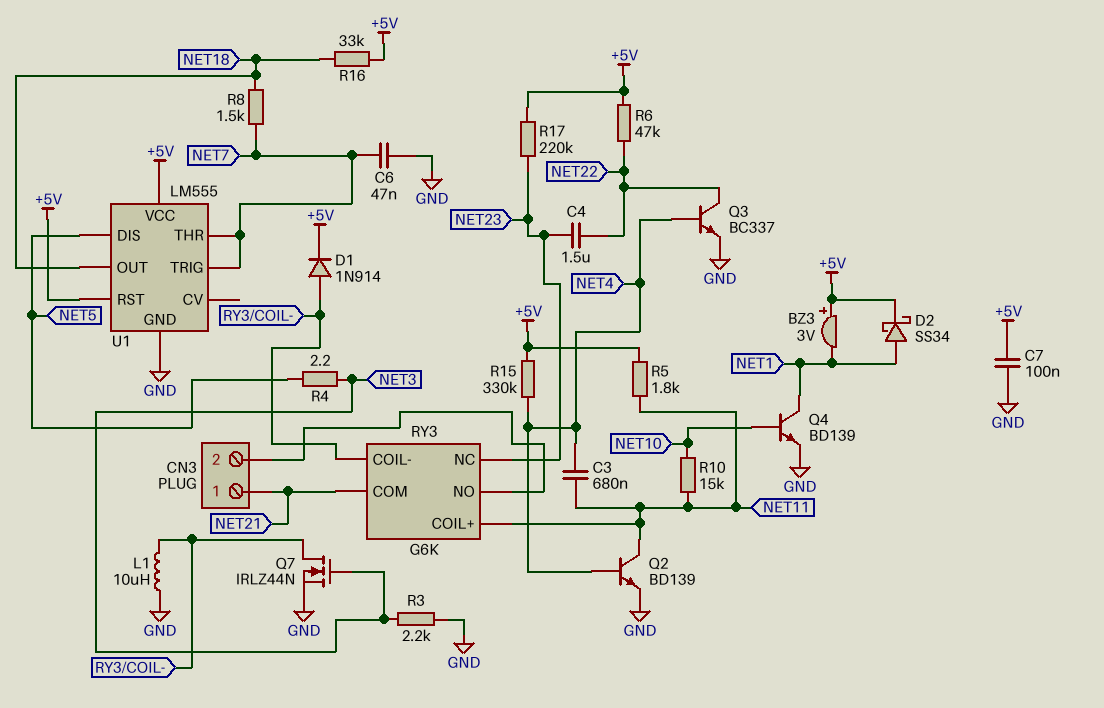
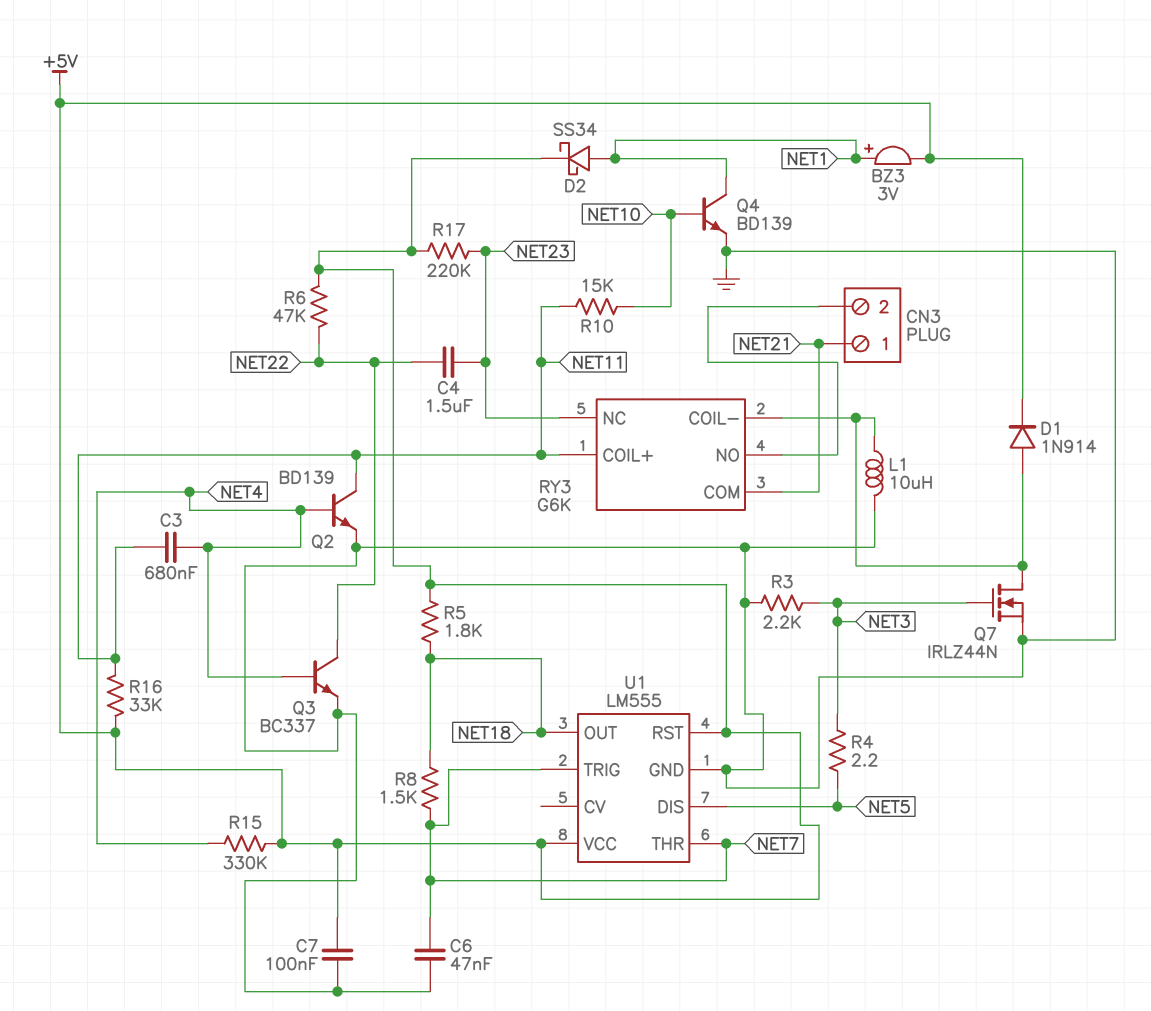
BZ3: buzzer 3V (plus +5V, minus NET1) -> buzzer 3V (plus NET1, minus +5V)
R5: 1.8k (+5V, NET11) -> 1.8k (+5V, NET18)
R16: 33k (+5V, NET18) -> 33k (+5V, NET11)

